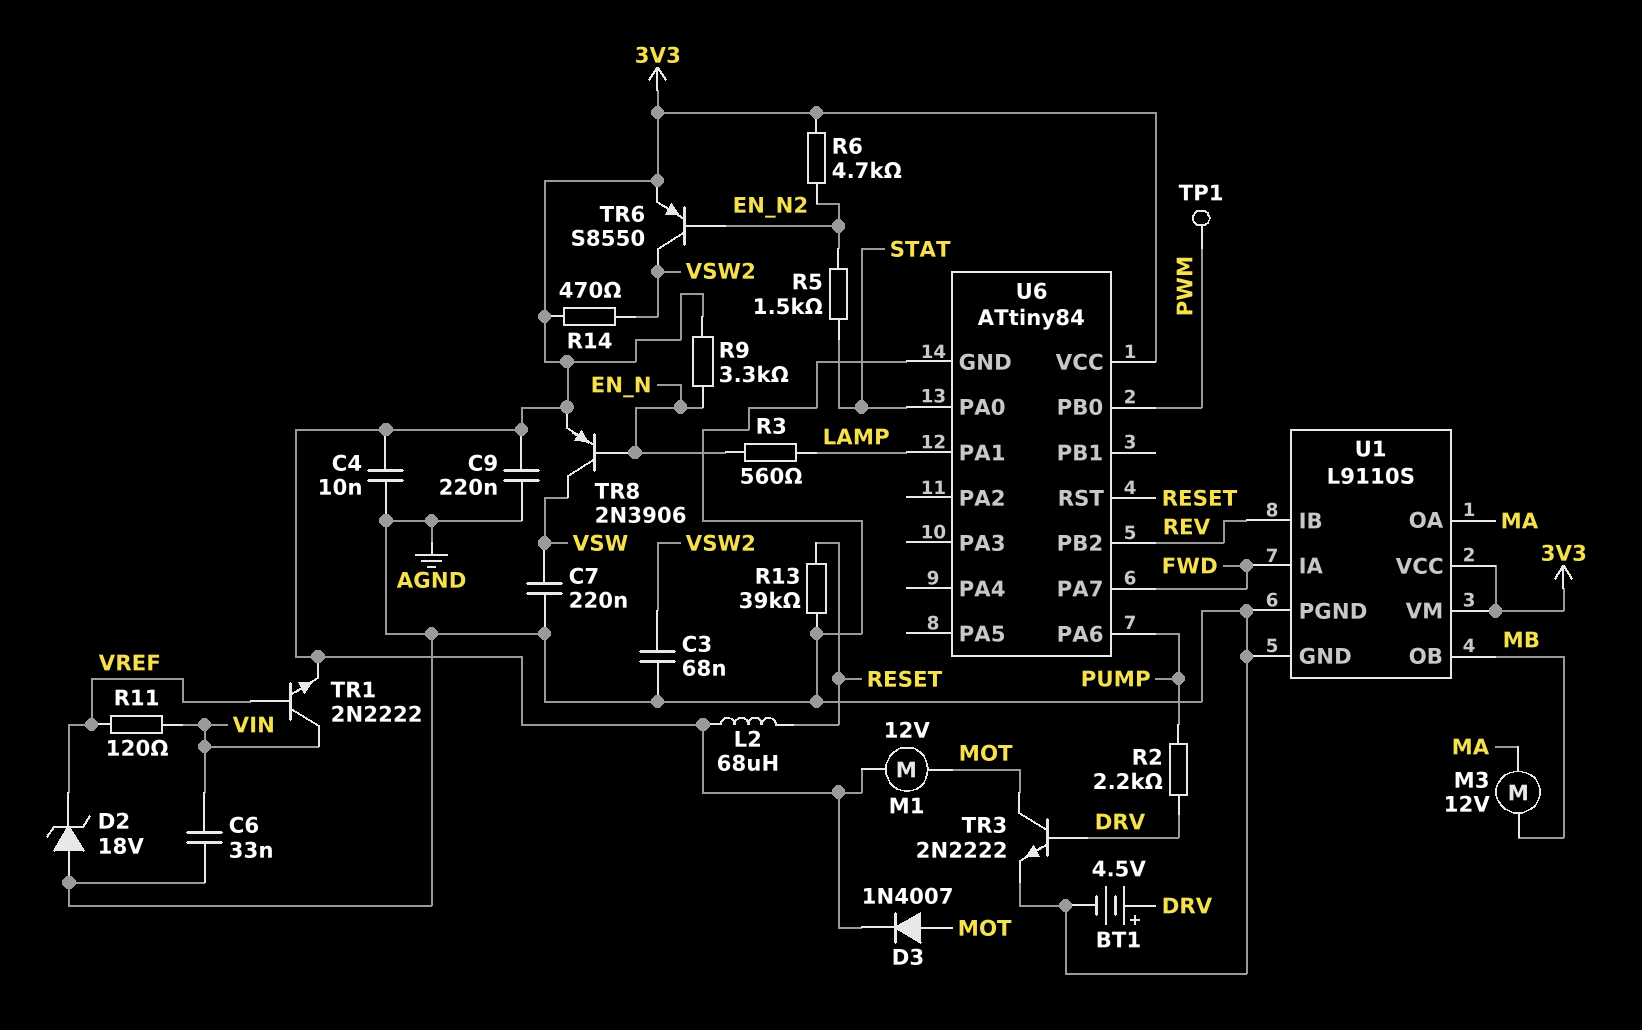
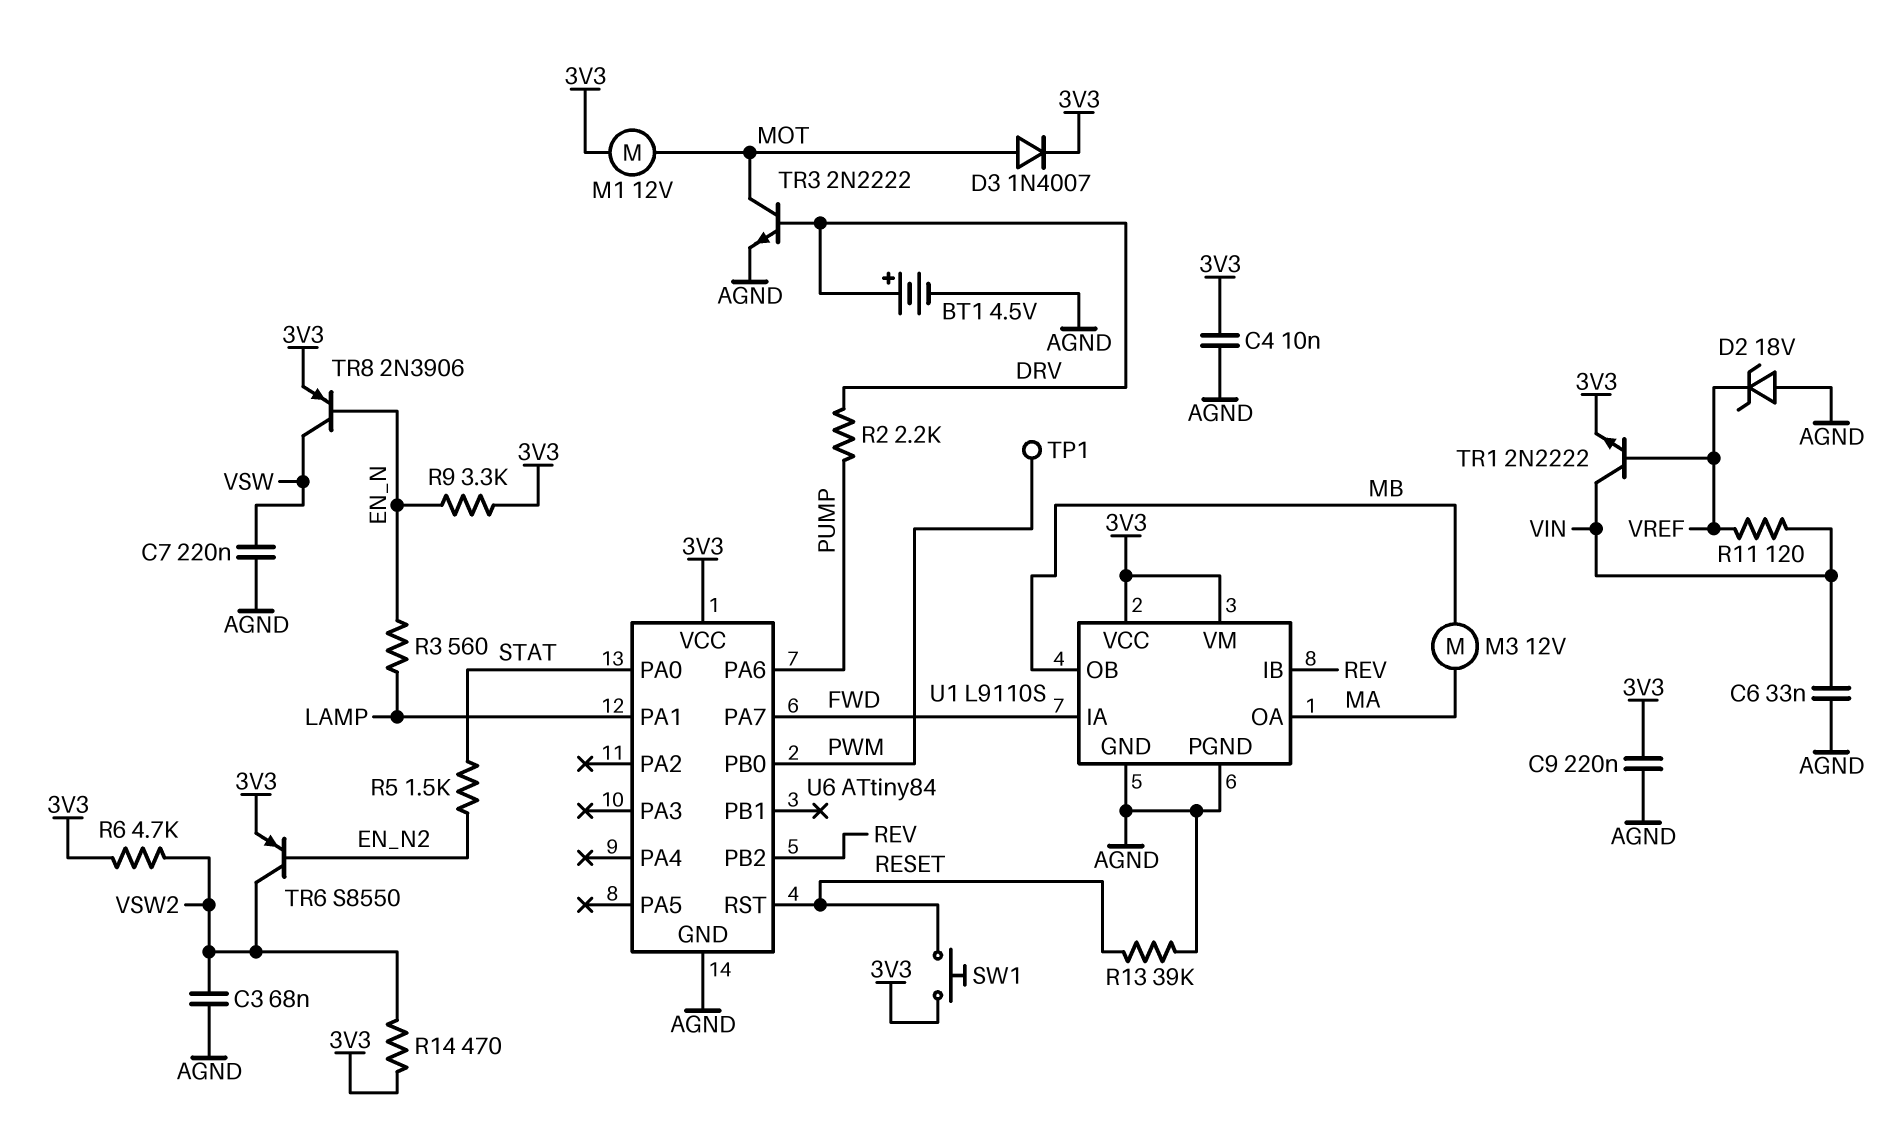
L2: 68uH (3V3, RESET) -> none
R6: 4.7k (3V3, EN_N2) -> 4.7k (3V3, VSW2)
SW1: none -> button (3V3, RESET)

